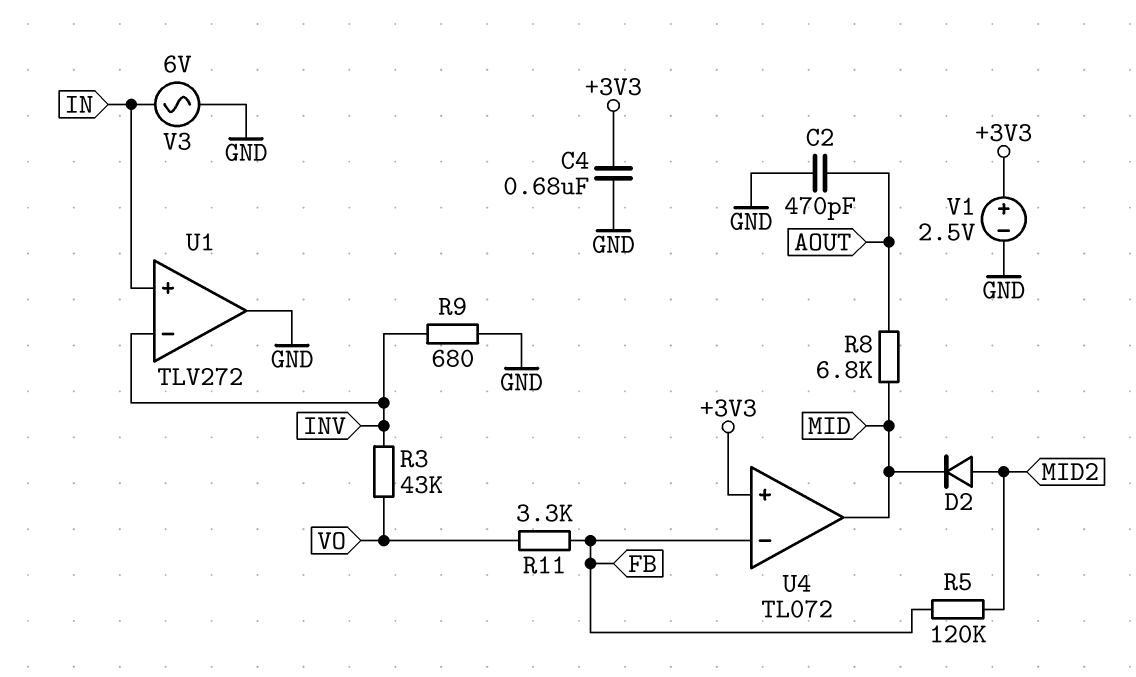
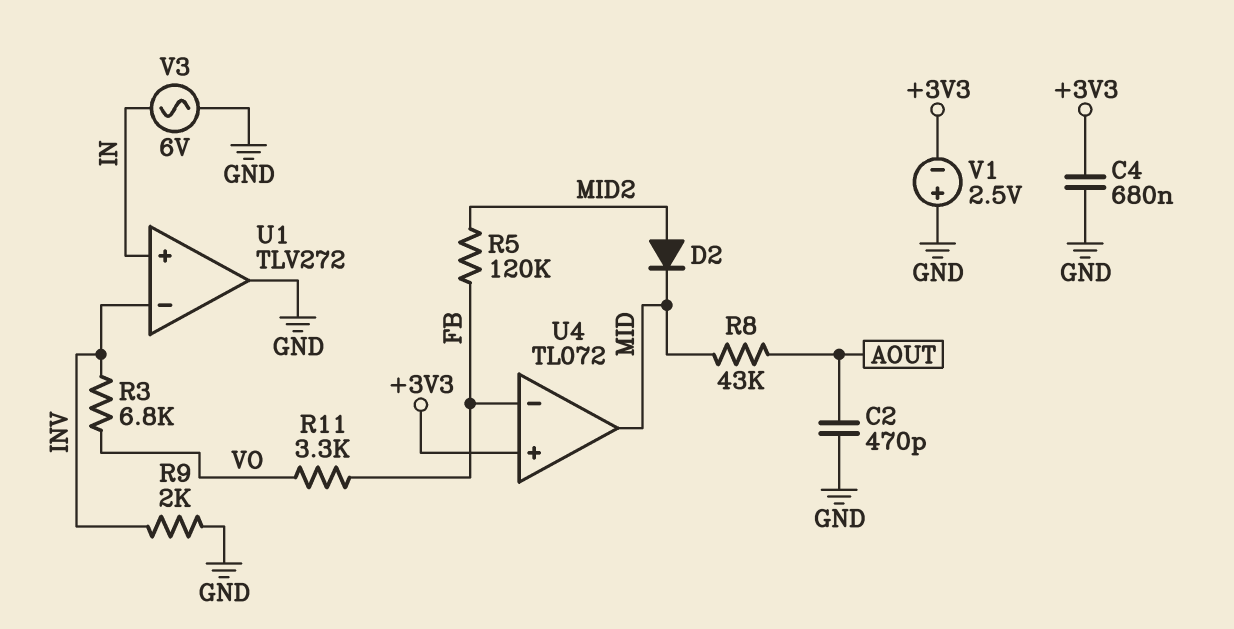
R3: 43k (INV, VO) -> 6.8k (INV, VO)
R8: 6.8k (AOUT, MID) -> 43k (AOUT, MID)
R9: 680 (GND, INV) -> 2k (GND, INV)
V1: 2.5V (plus +3V3, minus GND) -> 2.5V (plus GND, minus +3V3)

